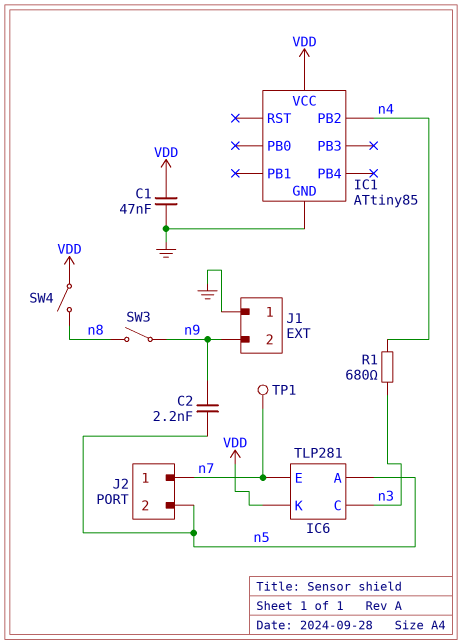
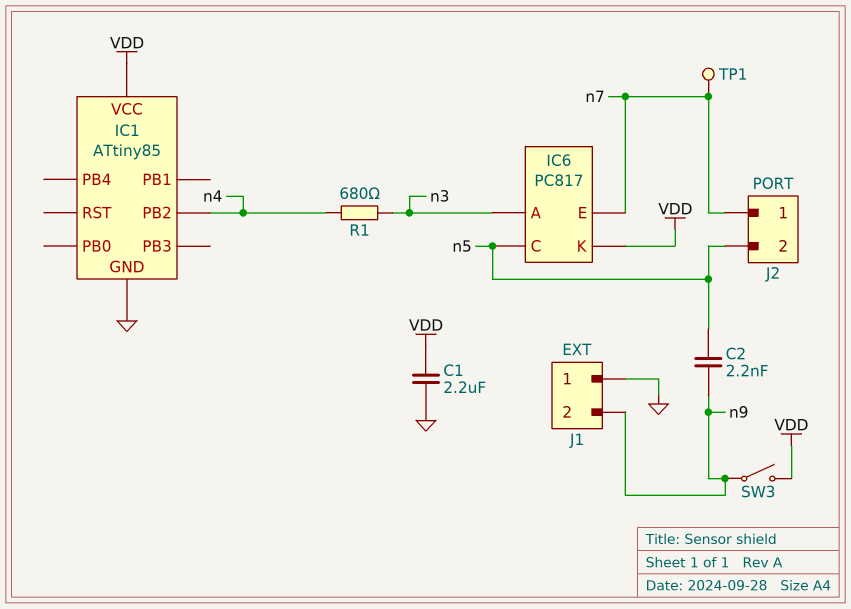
C1: 47nF (GND, VDD) -> 2.2uF (GND, VDD)
IC6: TLP281 -> PC817
IC6 pin A: n5 -> n3
IC6 pin C: n3 -> n5
SW3: switch (n8, n9) -> switch (VDD, n9)
SW4: switch (VDD, n8) -> none

